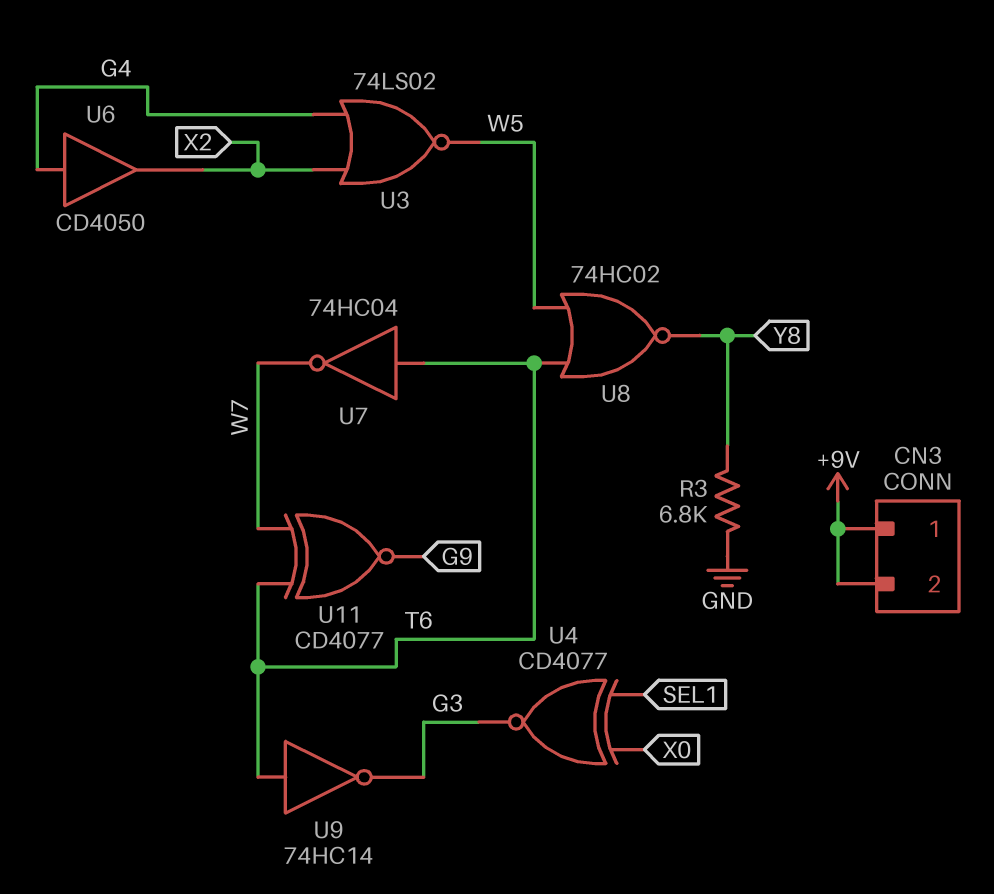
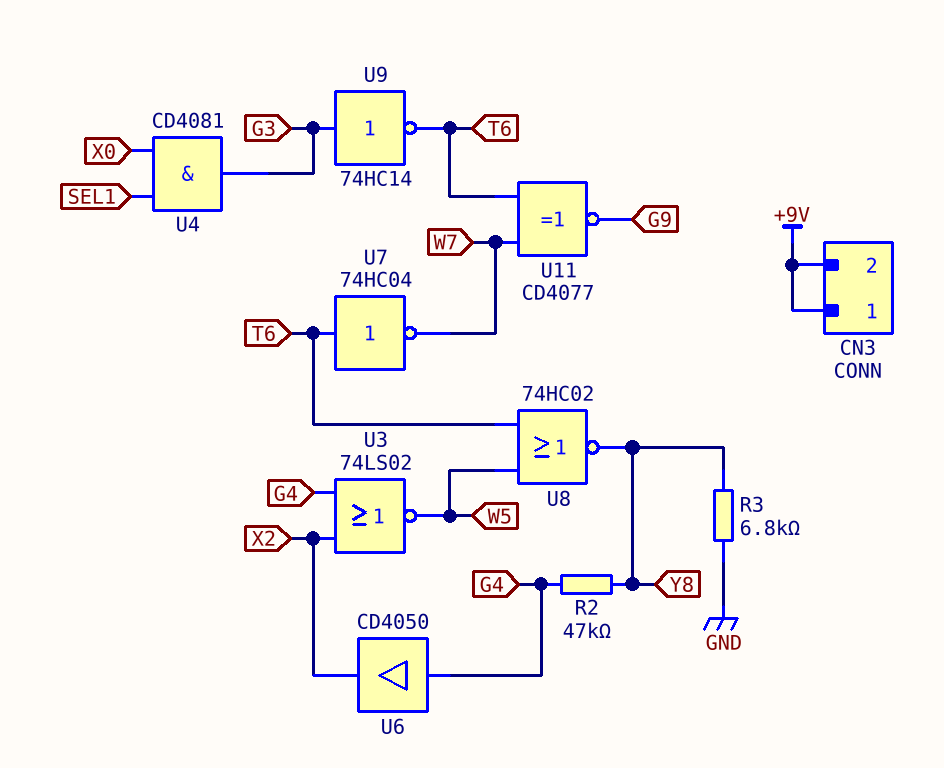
R2: none -> 47k (G4, Y8)
U4: XNOR CD4077 (in SEL1, in X0, out G3) -> AND CD4081 (in SEL1, in X0, out G3)
U9: NOT 74HC14 (in T6, out G3) -> NOT 74HC14 (in G3, out T6)

